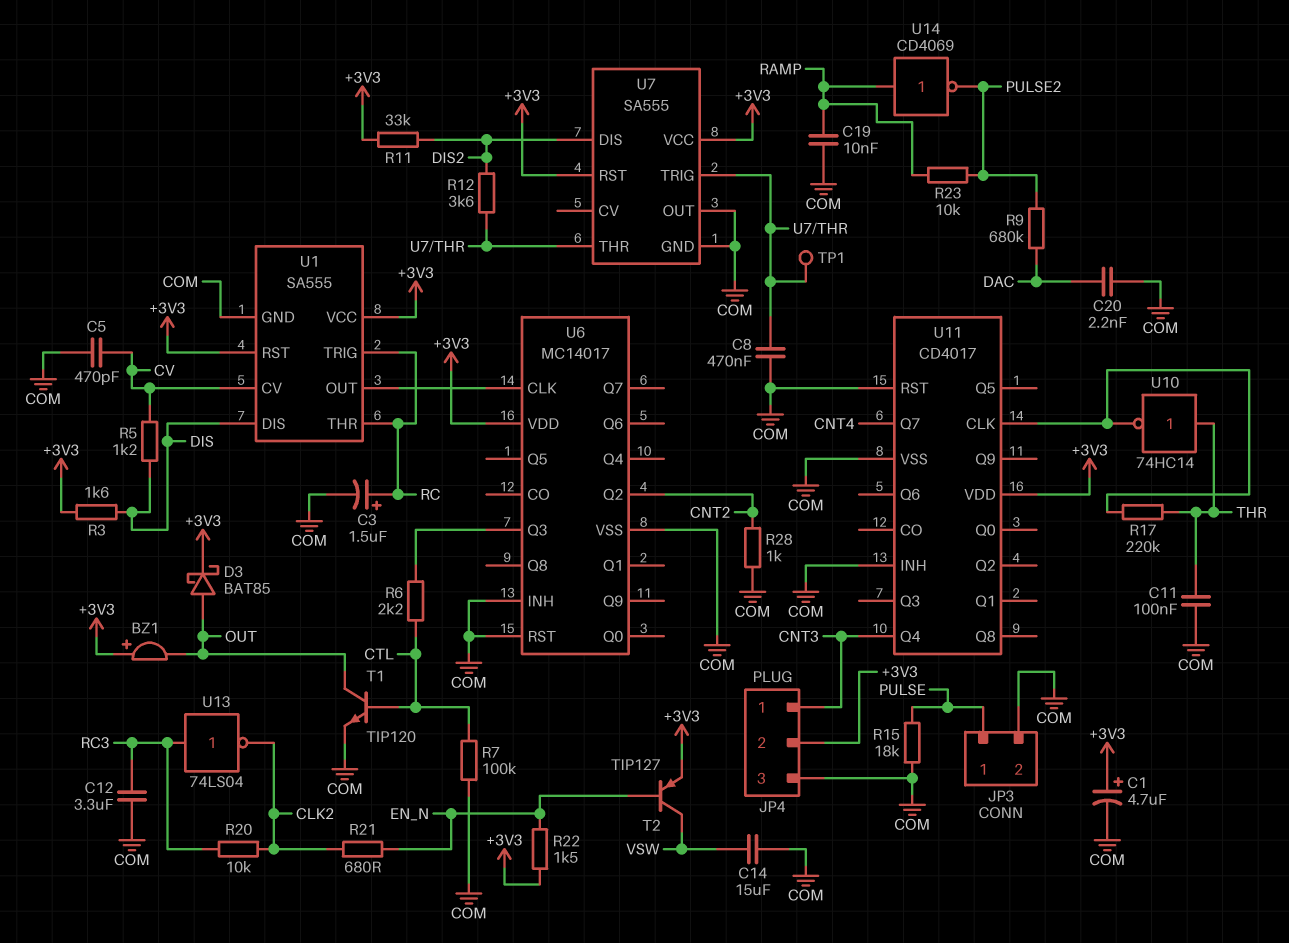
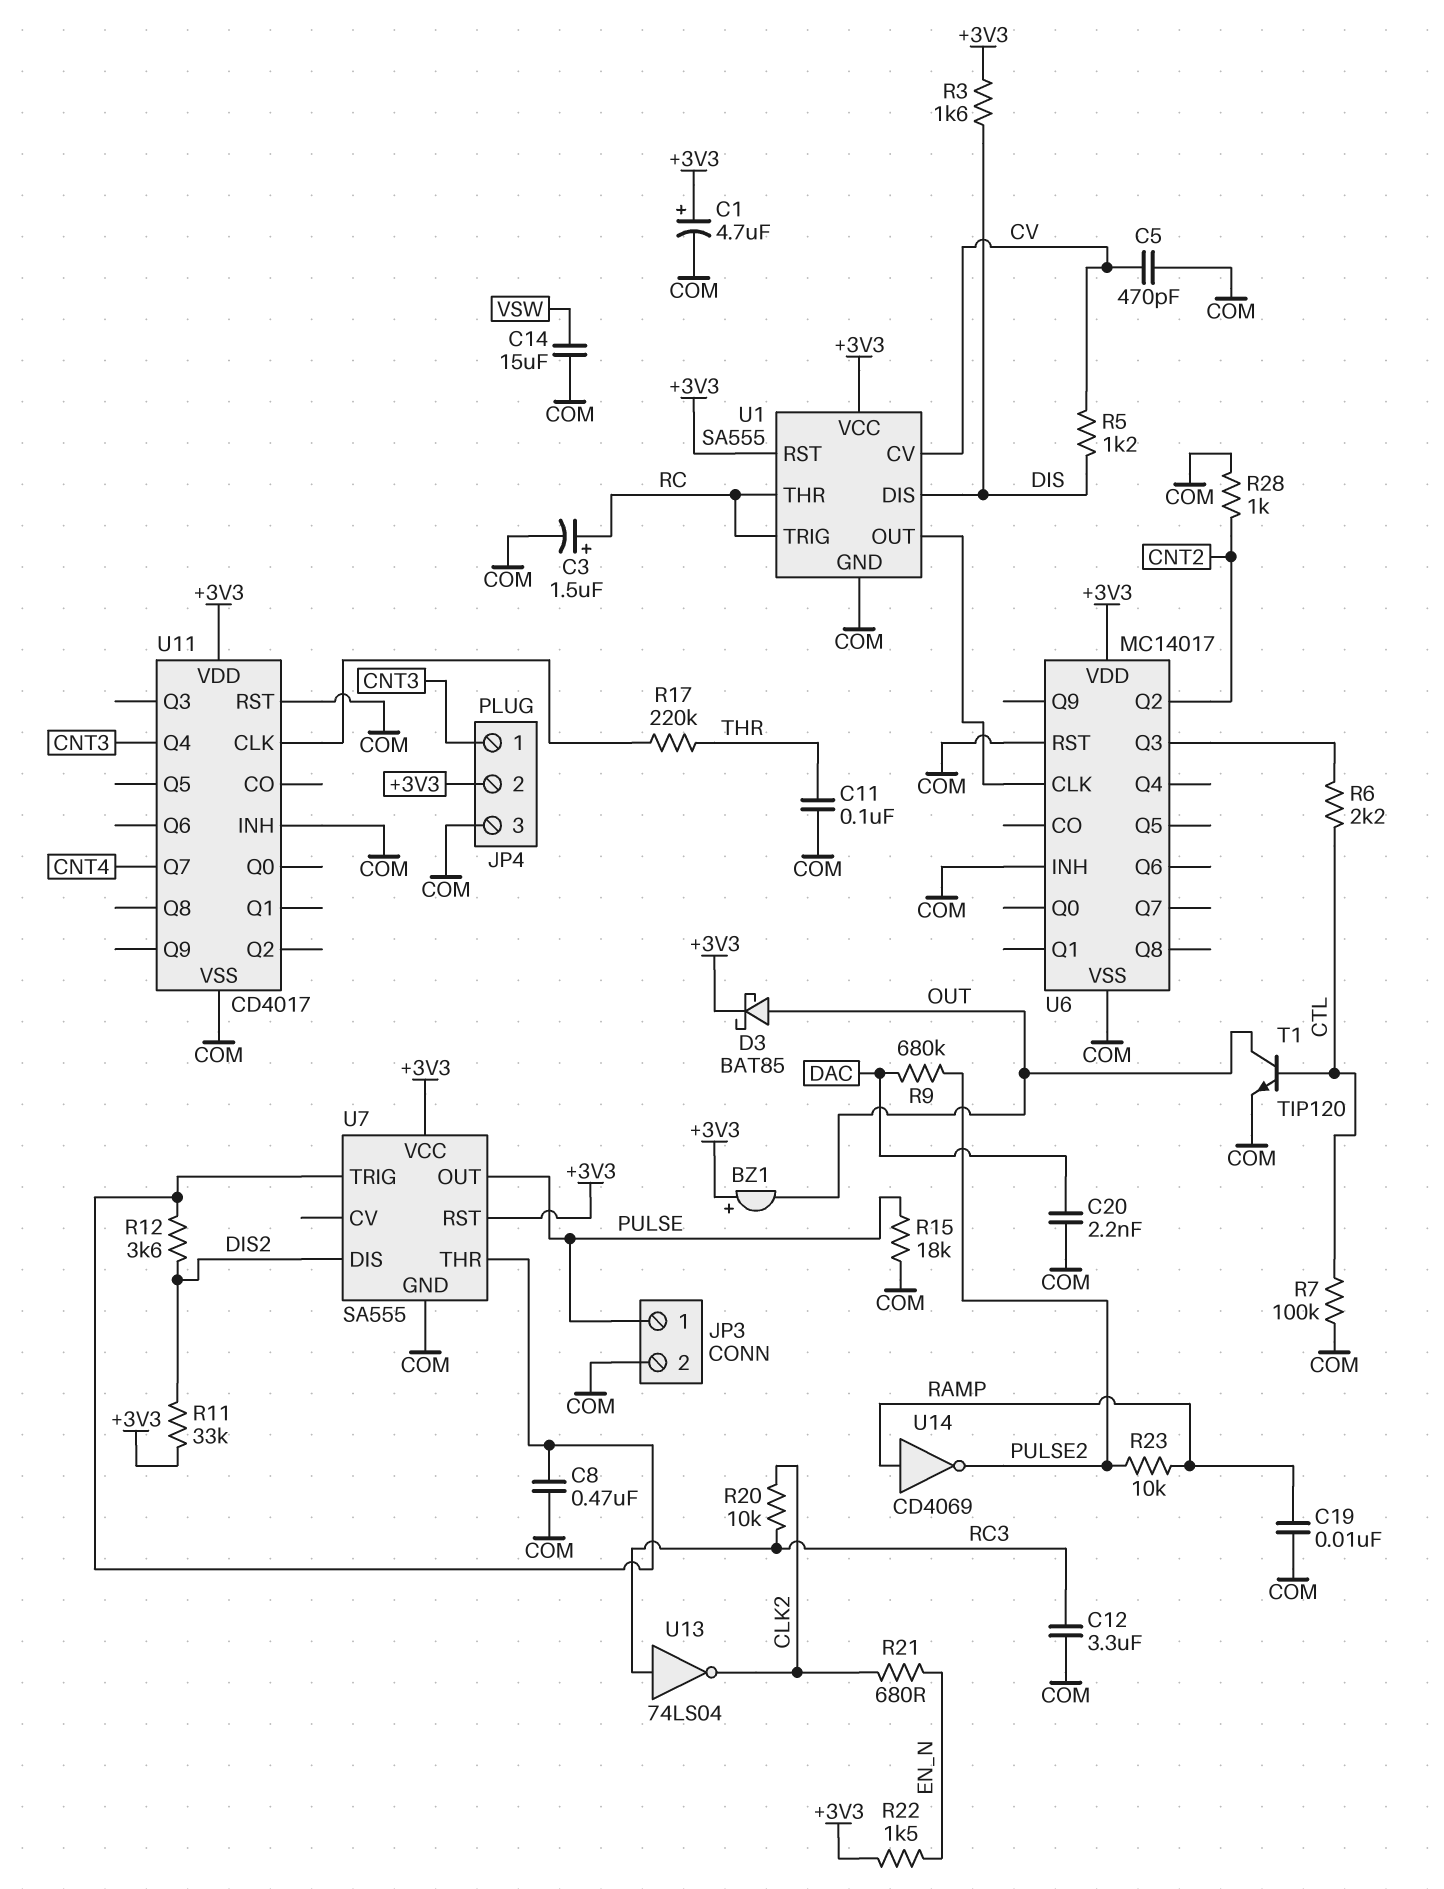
T2: PNP TIP127 (B EN_N, C VSW, E +3V3) -> none
TP1: test point (U7/THR) -> none
U7 pin OUT: COM -> PULSE
U10: NOT 74HC14 (in THR, out U11/CLK) -> none

